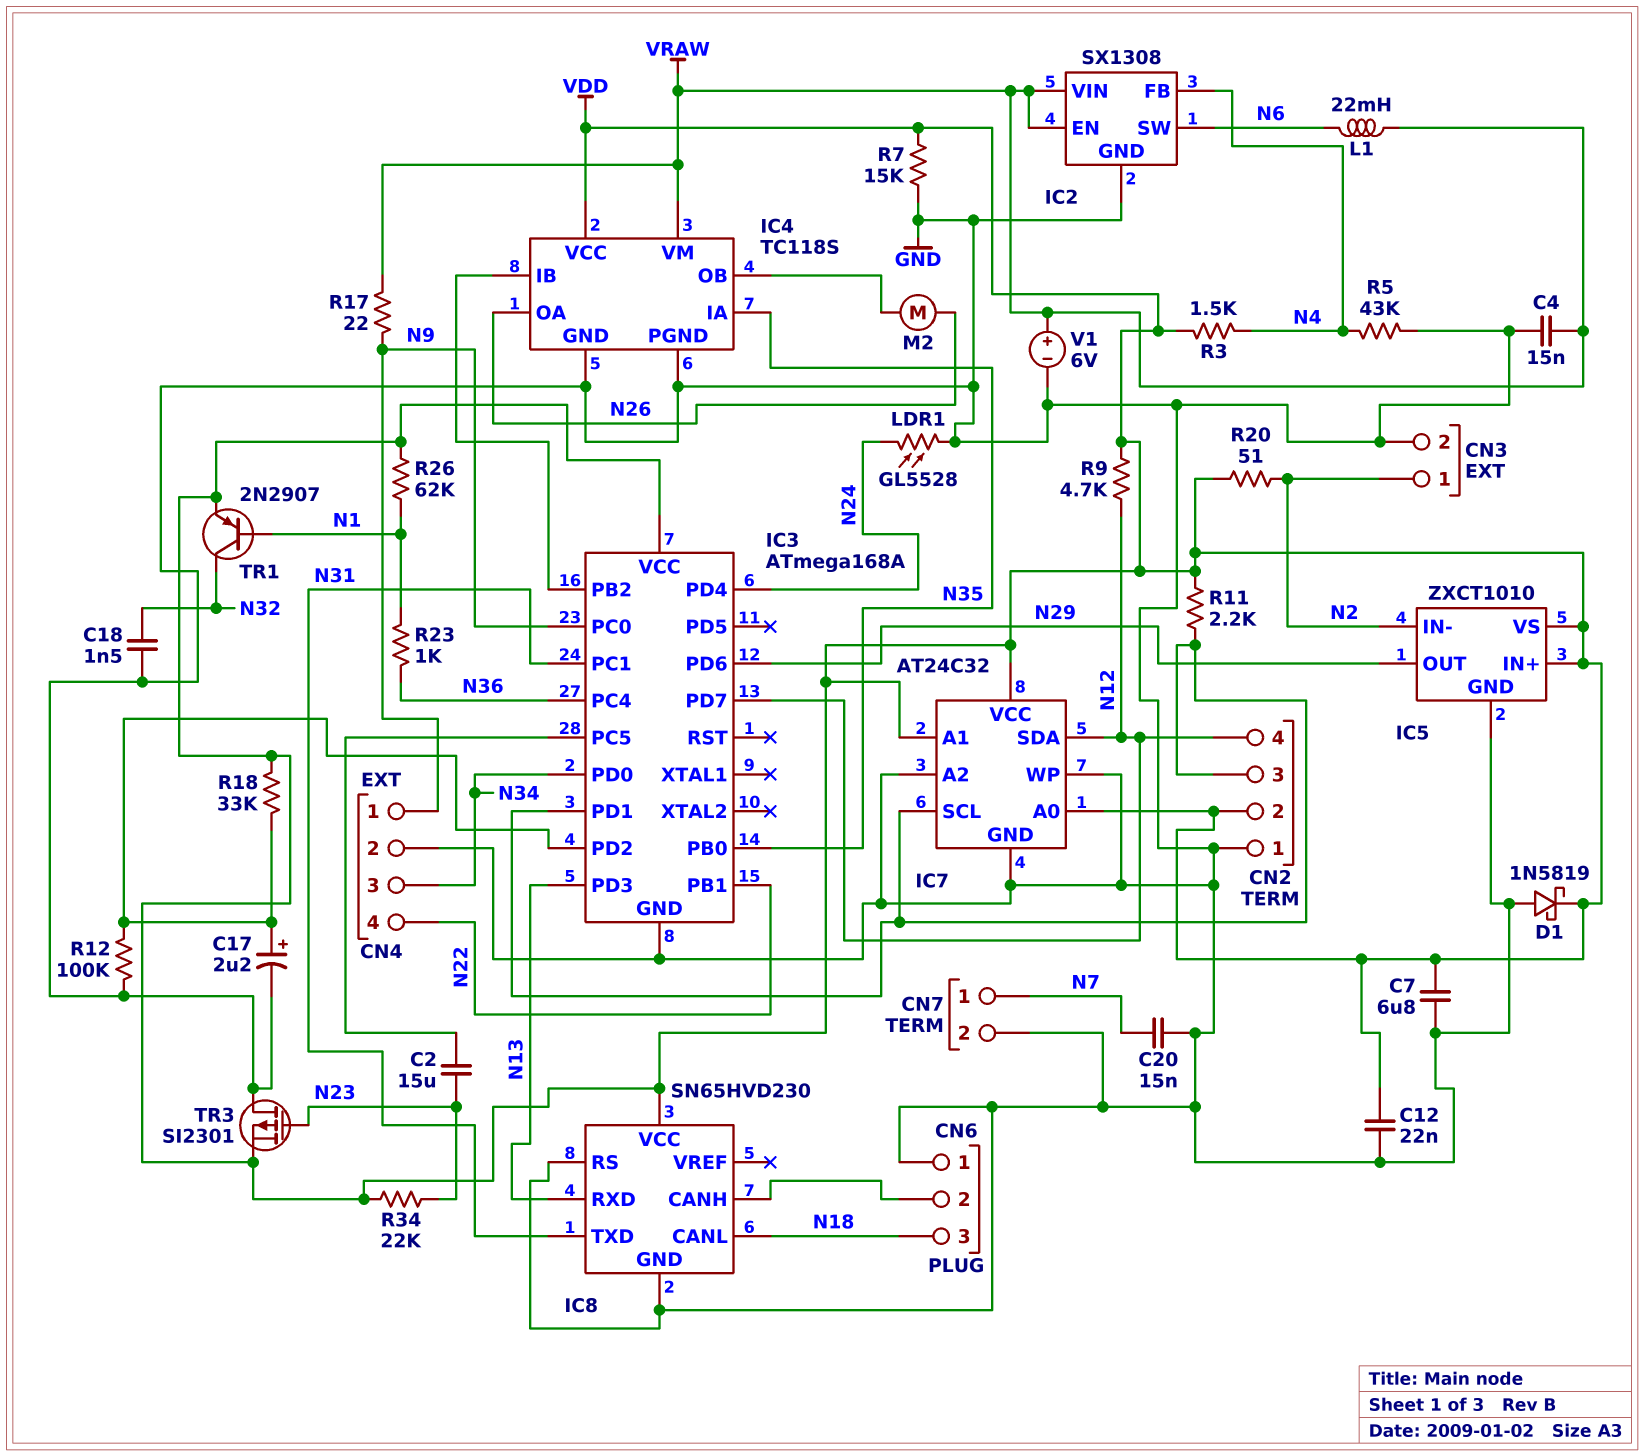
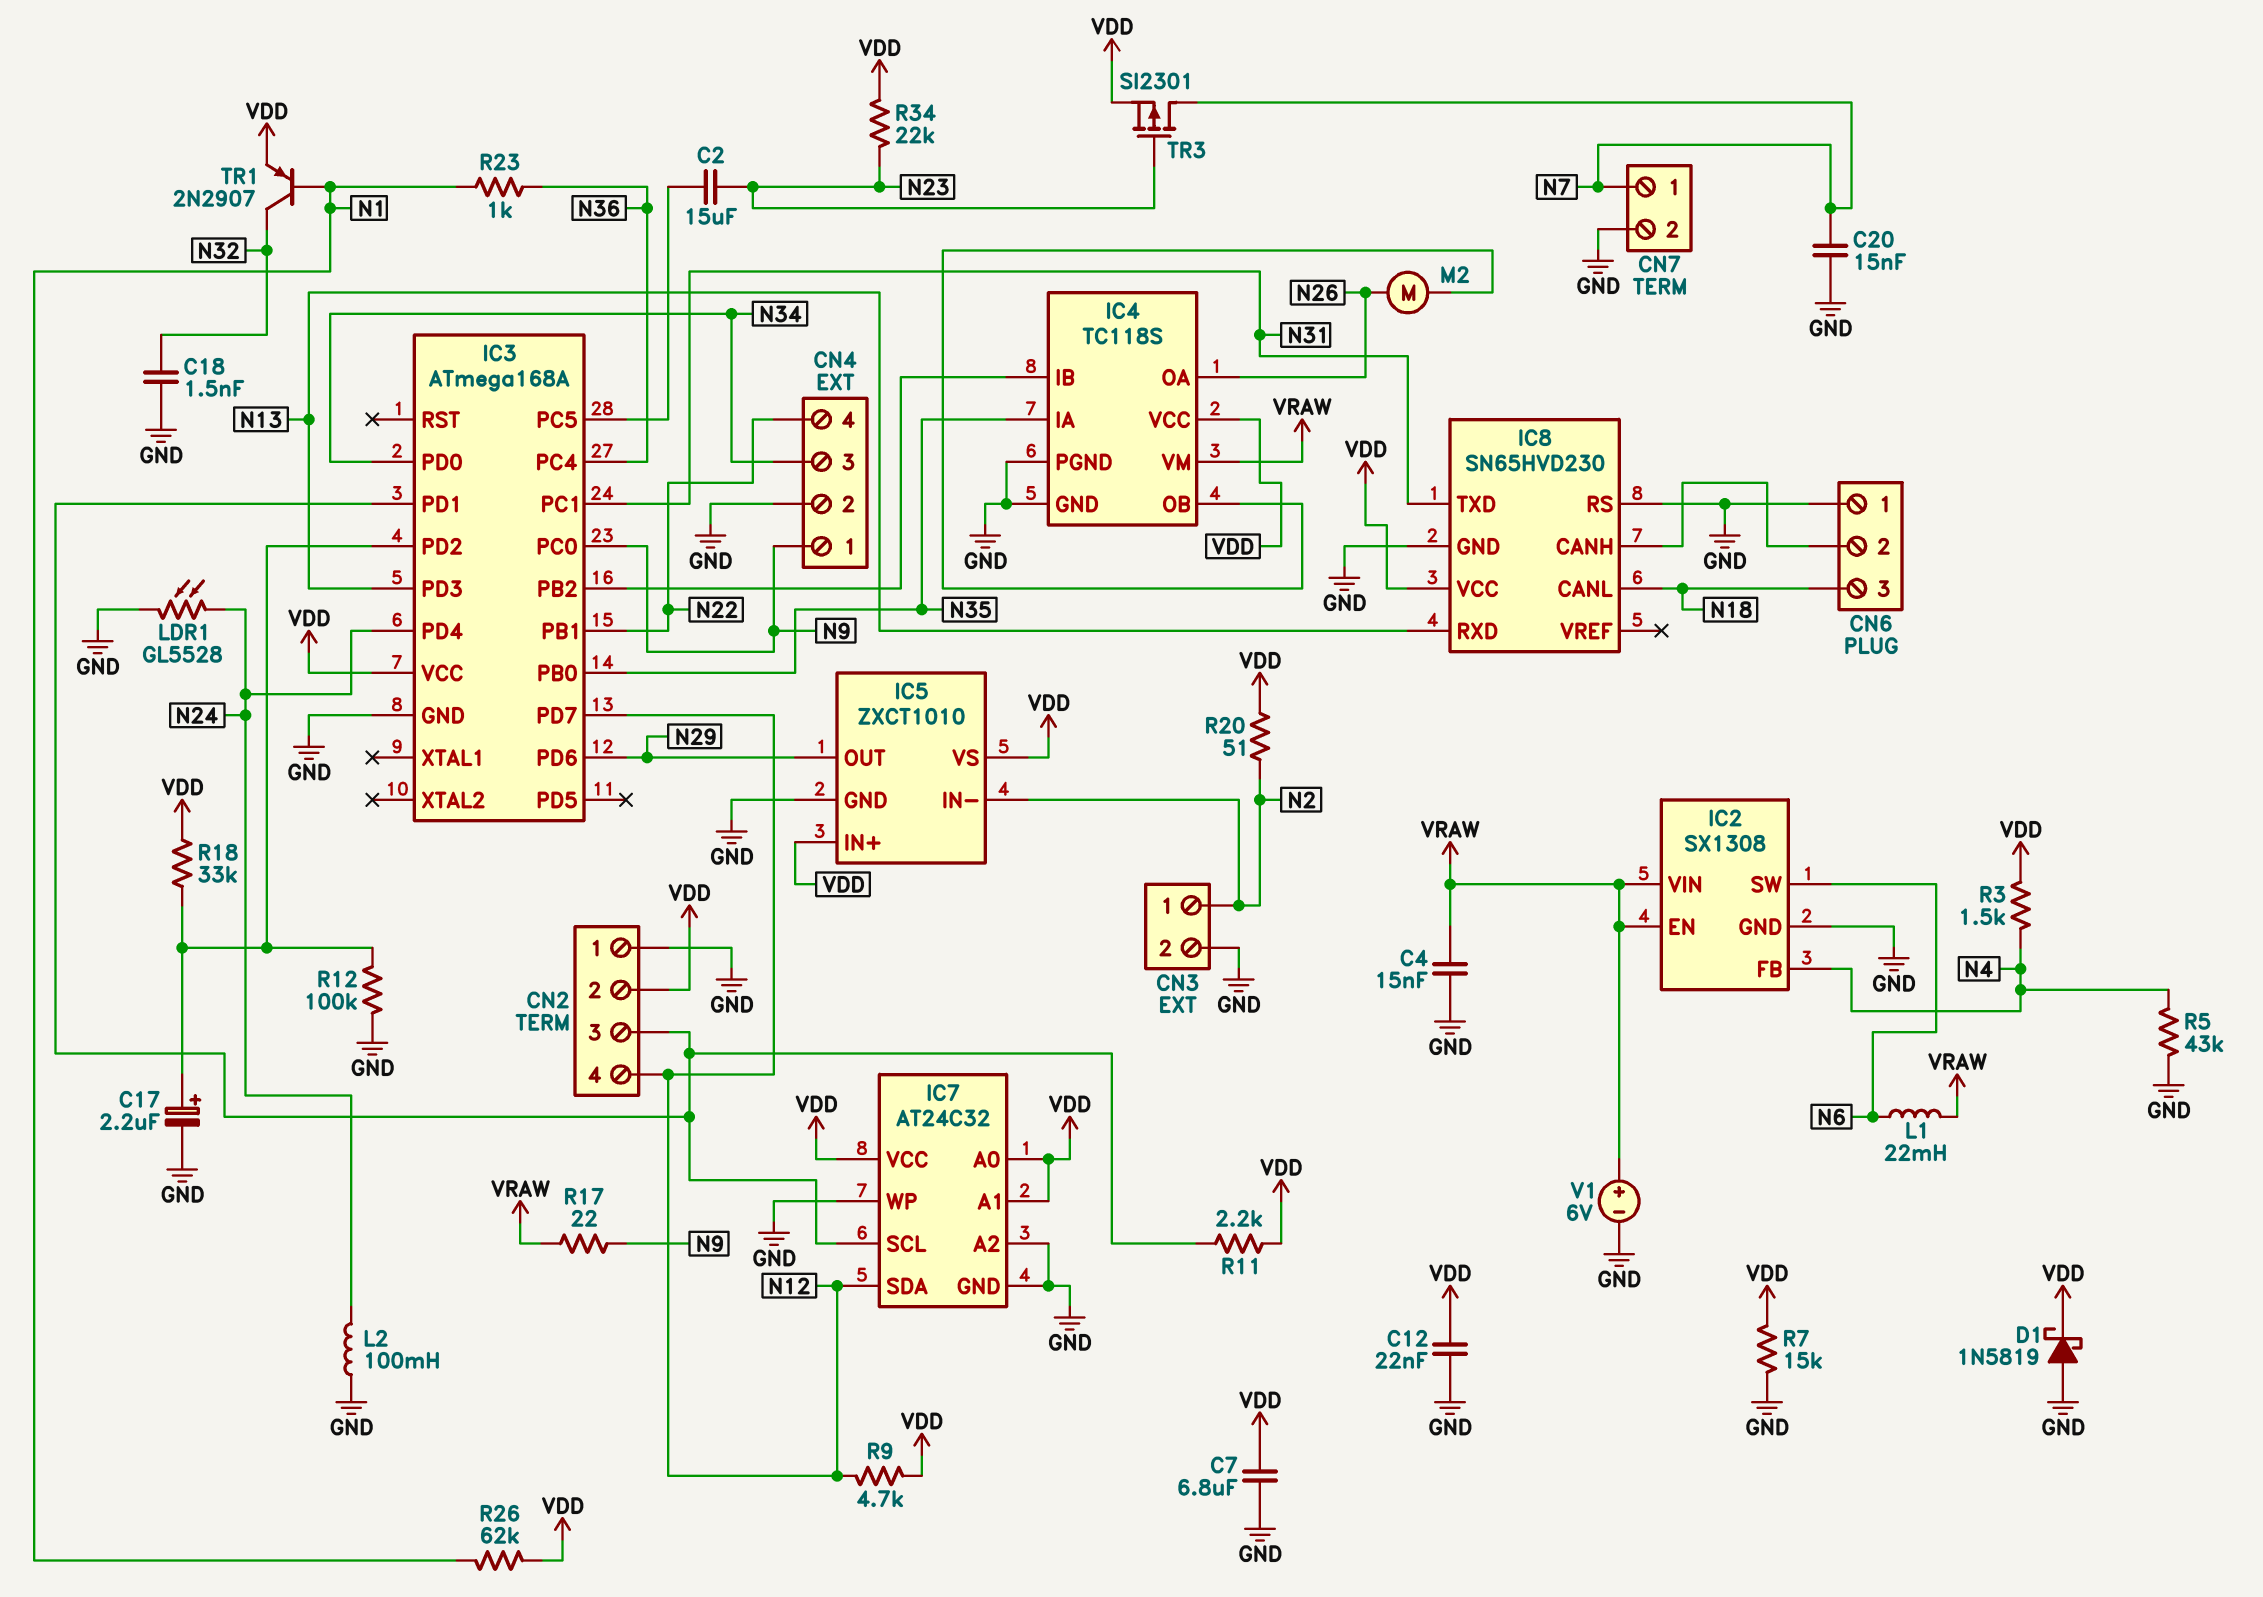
L2: none -> 100mH (GND, N24)
TR3: PMOS SI2301 (G N23, D GND, S VDD) -> PMOS SI2301 (G N23, D N7, S VDD)

